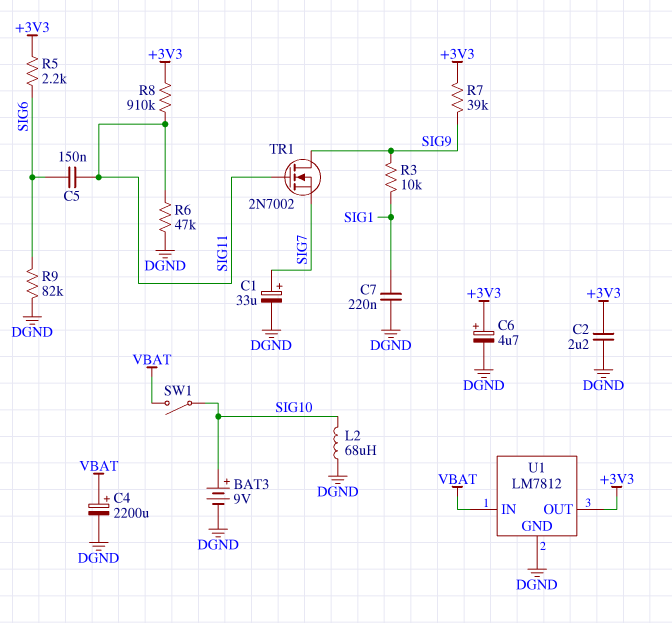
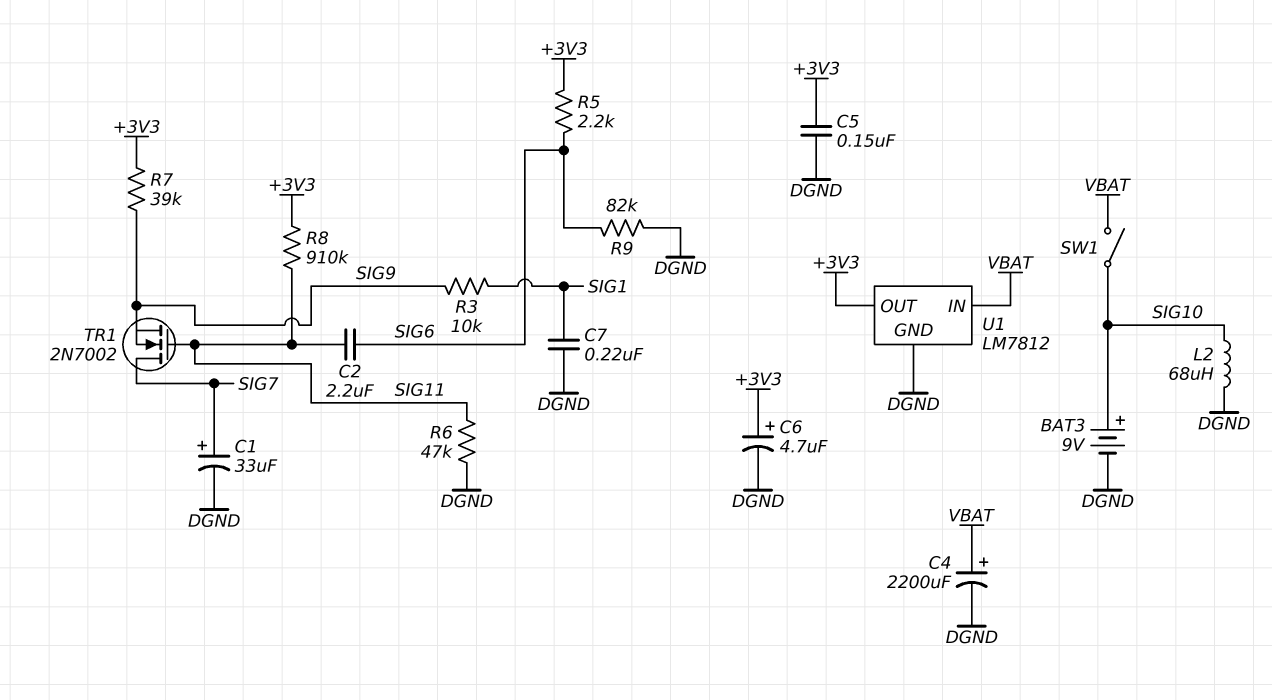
C2: 2.2uF (+3V3, DGND) -> 2.2uF (SIG6, SIG11)
C5: 150nF (SIG6, SIG11) -> 150nF (+3V3, DGND)
TR1: NMOS 2N7002 (G SIG11, D SIG9, S SIG7) -> NMOS 2N7002 (G SIG11, D SIG7, S SIG9)

